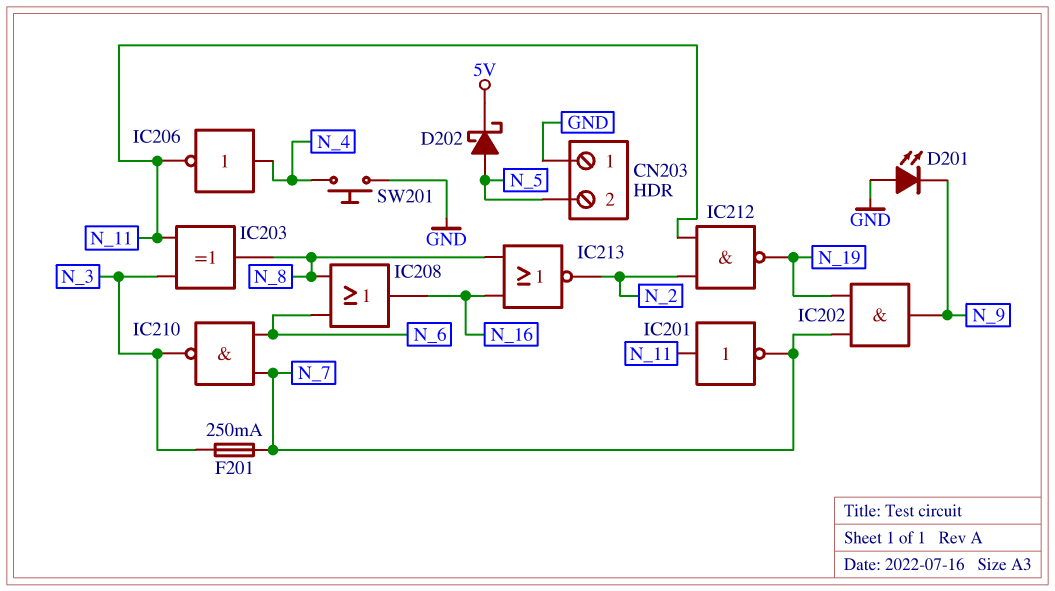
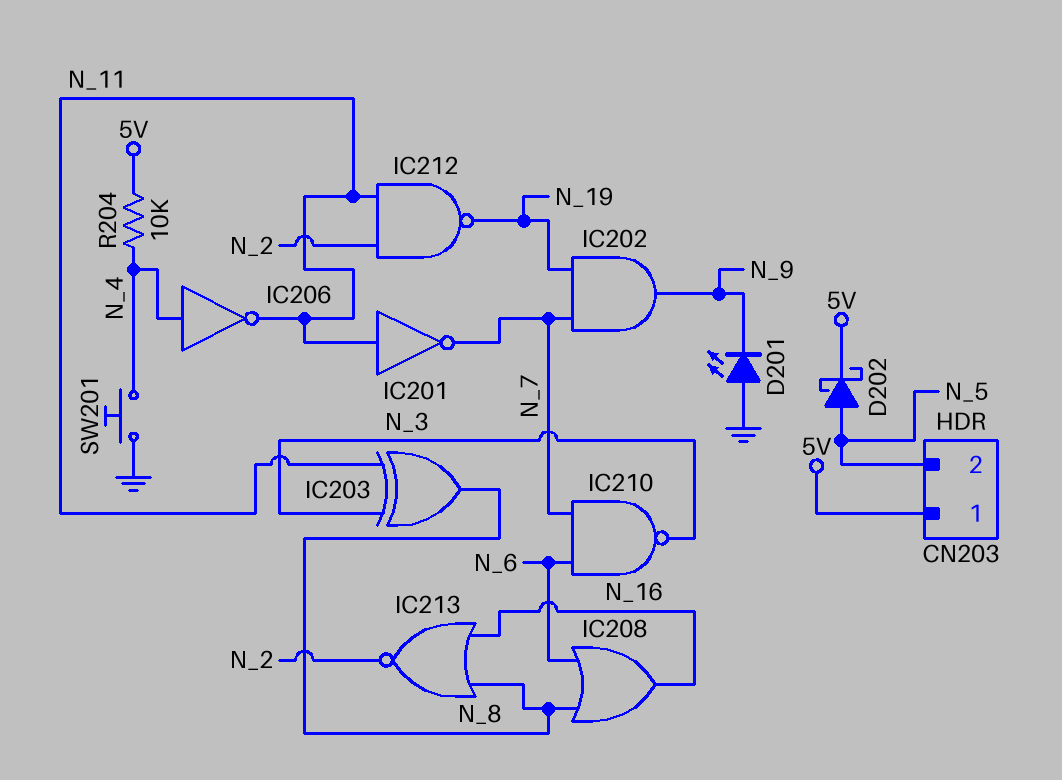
CN203 pin 1: GND -> 5V
F201: 250mA (N_3, N_7) -> none
R204: none -> 10k (5V, N_4)

